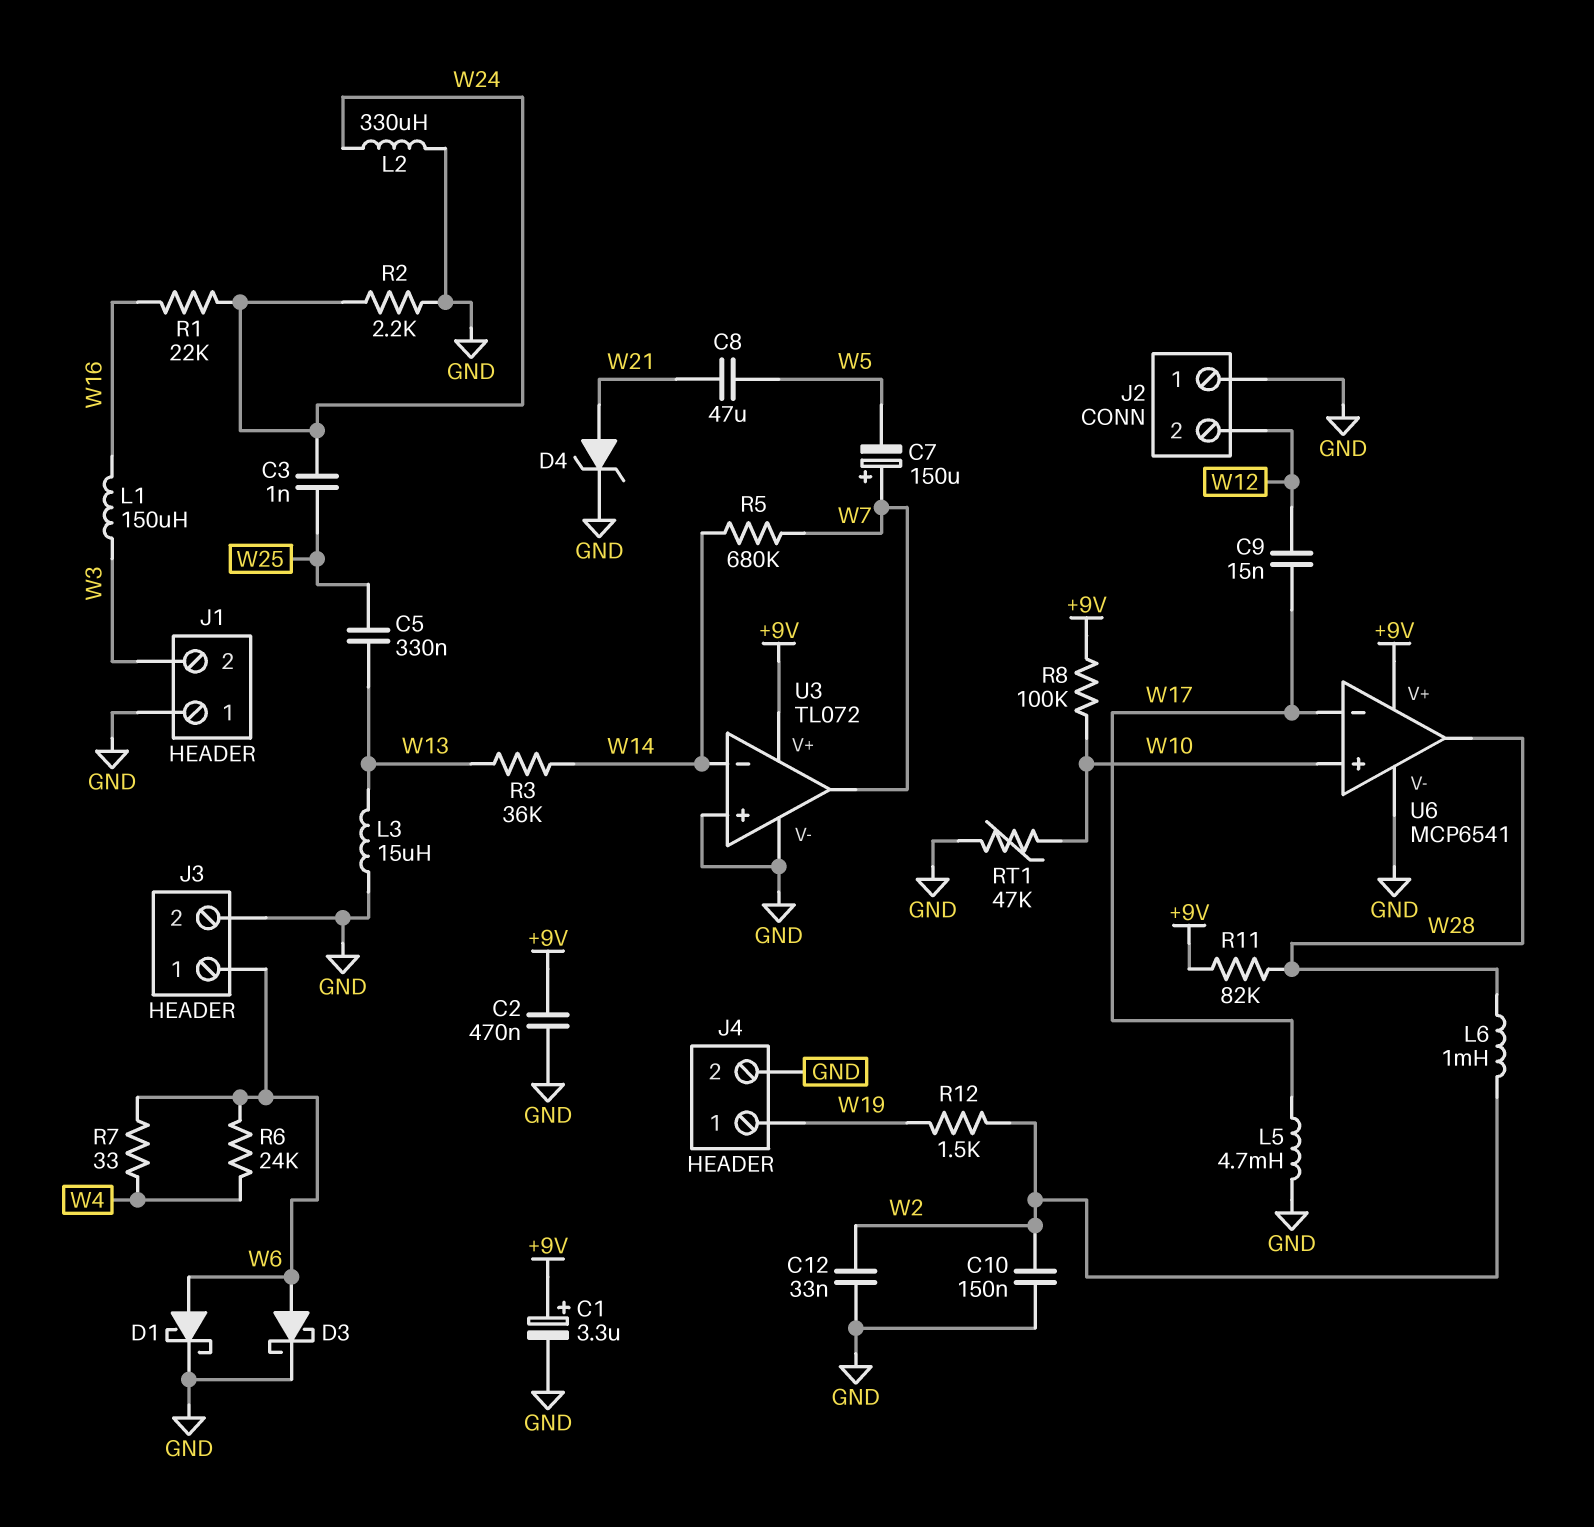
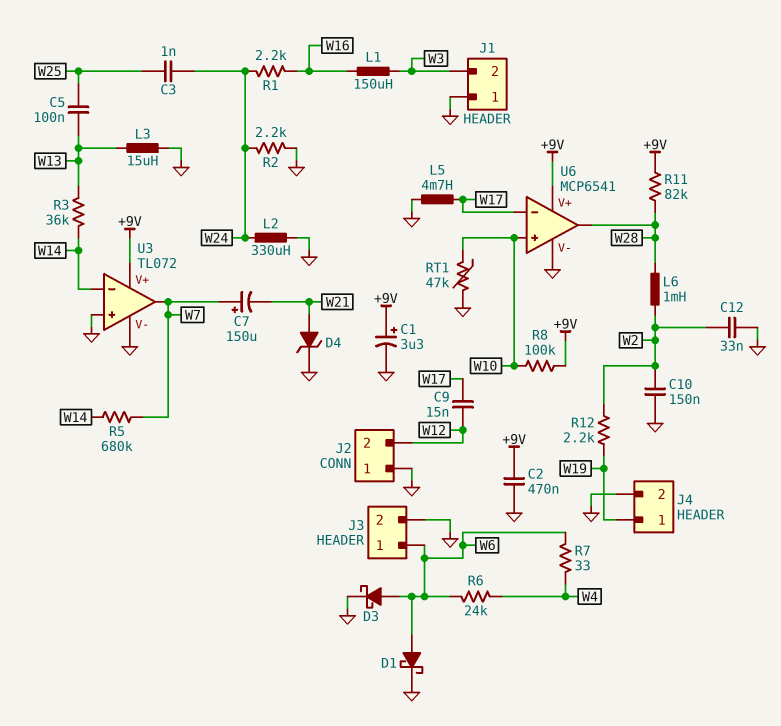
C5: 330nF (W13, W25) -> 100nF (W13, W25)
C7: 150uF (plus W7, minus W5) -> 150uF (plus W7, minus W21)
C8: 47uF (W5, W21) -> none
R1: 22k (W16, W24) -> 2.2k (W16, W24)
R12: 1.5k (W2, W19) -> 2.2k (W2, W19)

